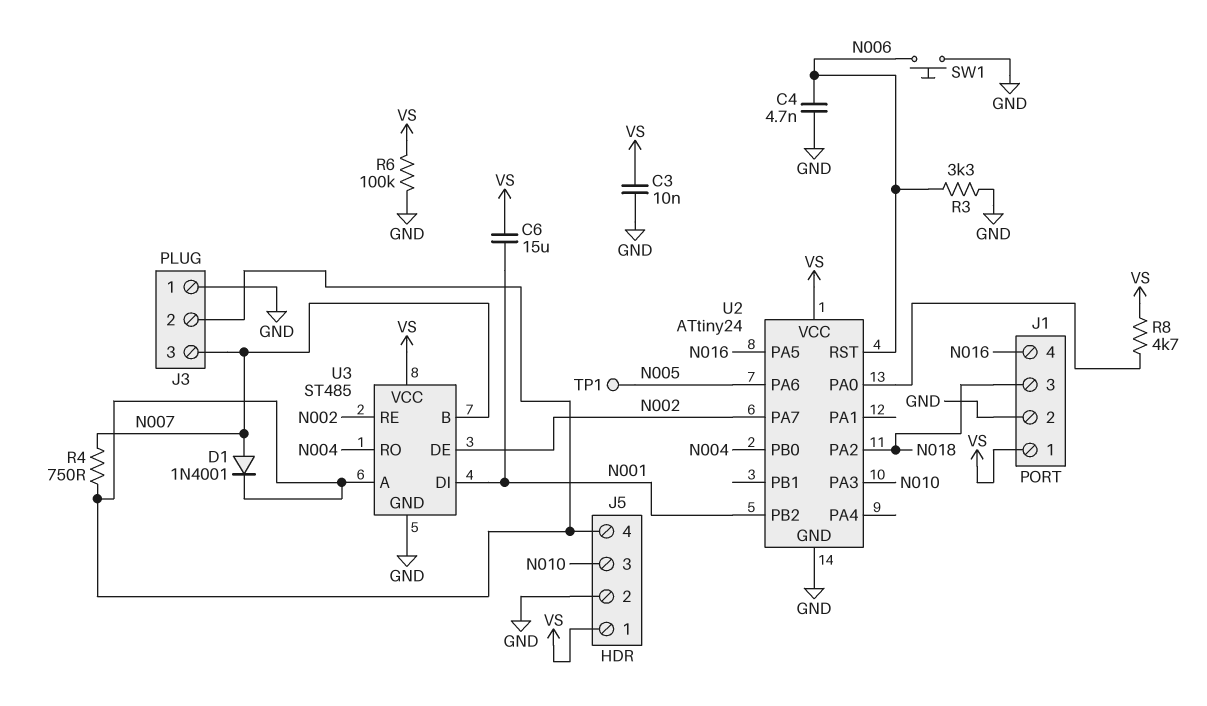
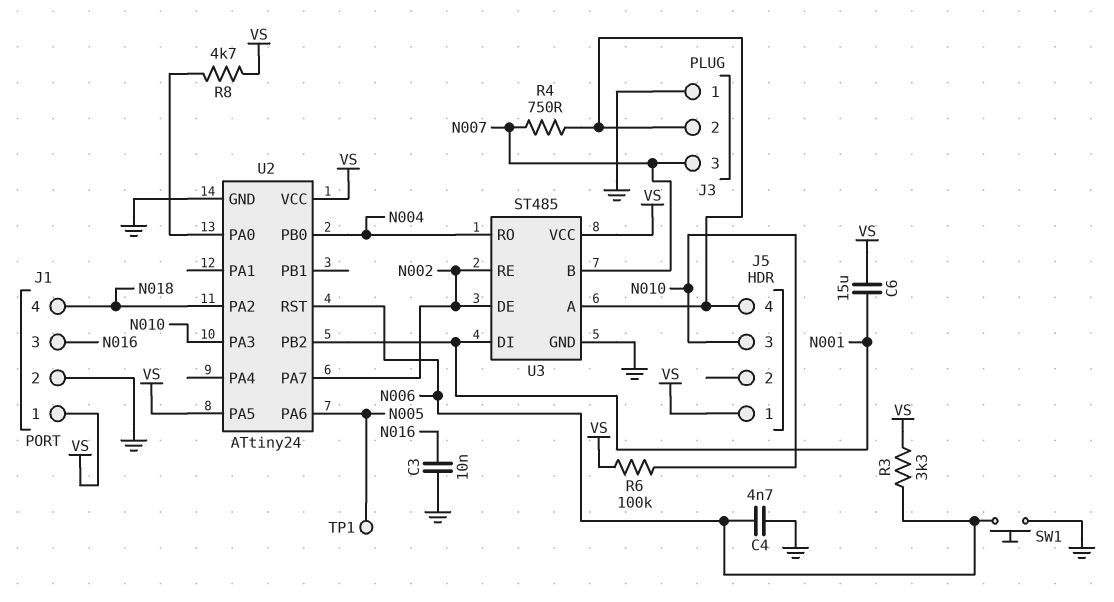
C3: 10nF (GND, VS) -> 10nF (GND, N016)
D1: diode 1N4001 (A N007, K J3/2) -> none
J1 pin 3: N018 -> N016
J1 pin 4: N016 -> N018
J5 pin 2: GND -> none
R3: 3.3k (GND, N006) -> 3.3k (N006, VS)
R6: 100k (GND, VS) -> 100k (N010, VS)
U2 pin PA5: N016 -> VS

